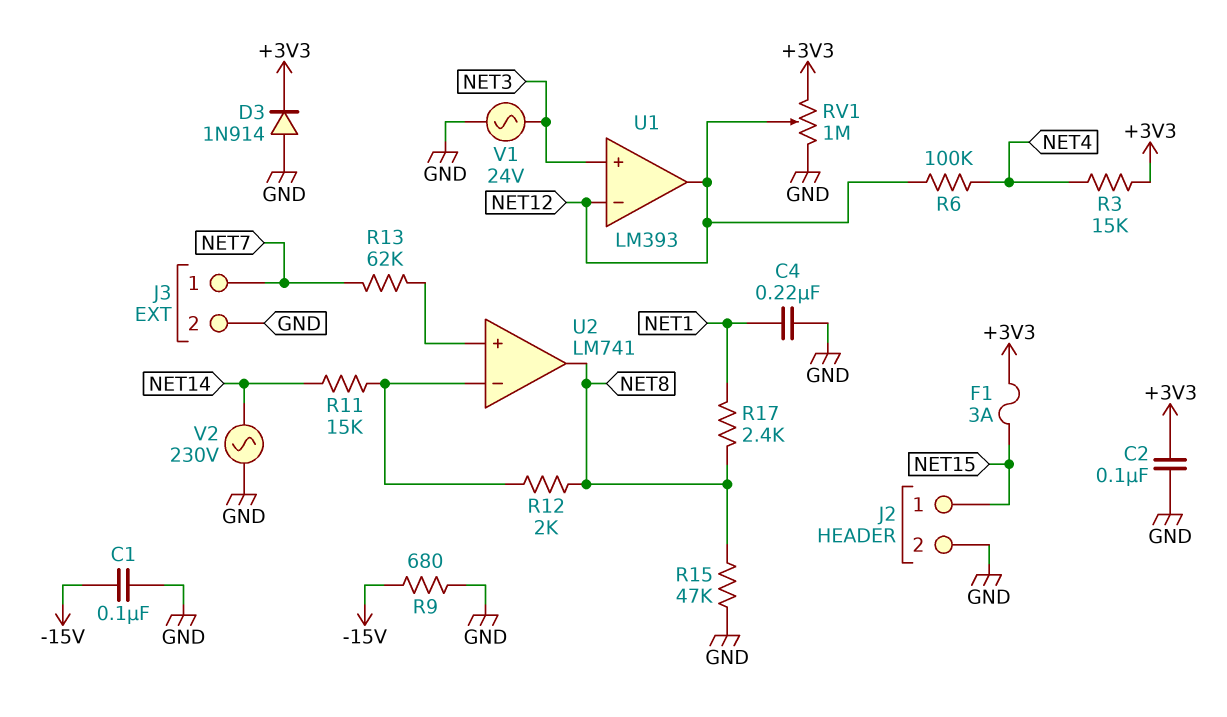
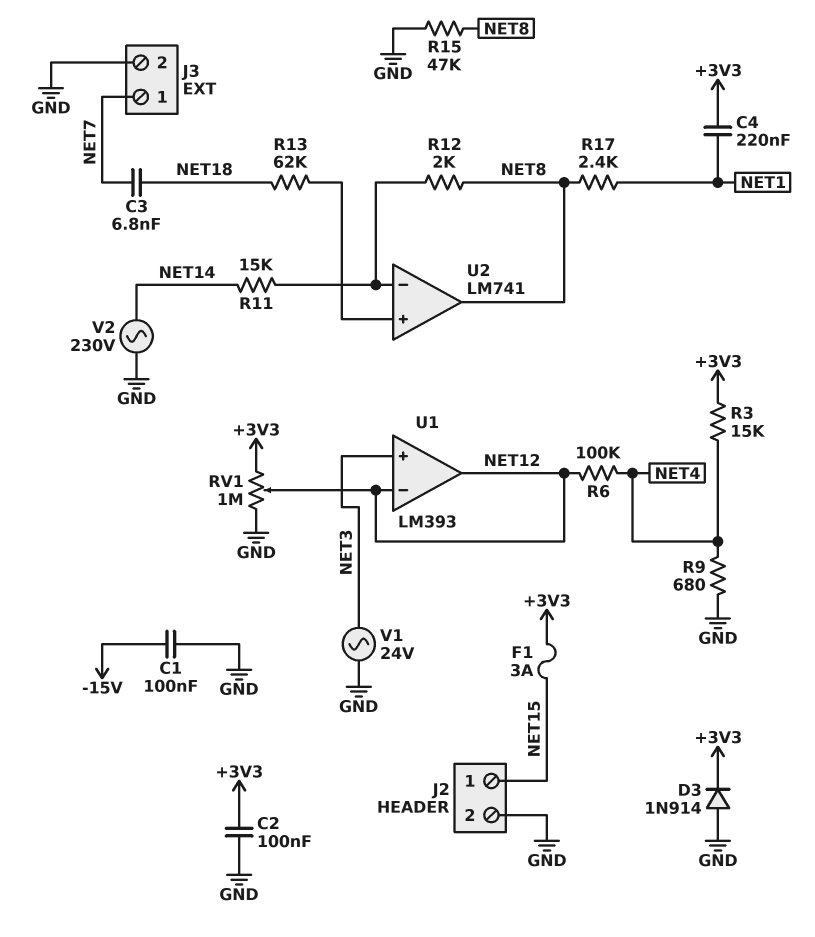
C3: none -> 6.8nF (NET7, NET18)
C4: 220nF (GND, NET1) -> 220nF (+3V3, NET1)
R9: 680 (-15V, GND) -> 680 (GND, NET4)
R13: 62k (NET7, U2/in+) -> 62k (NET18, U2/in+)

